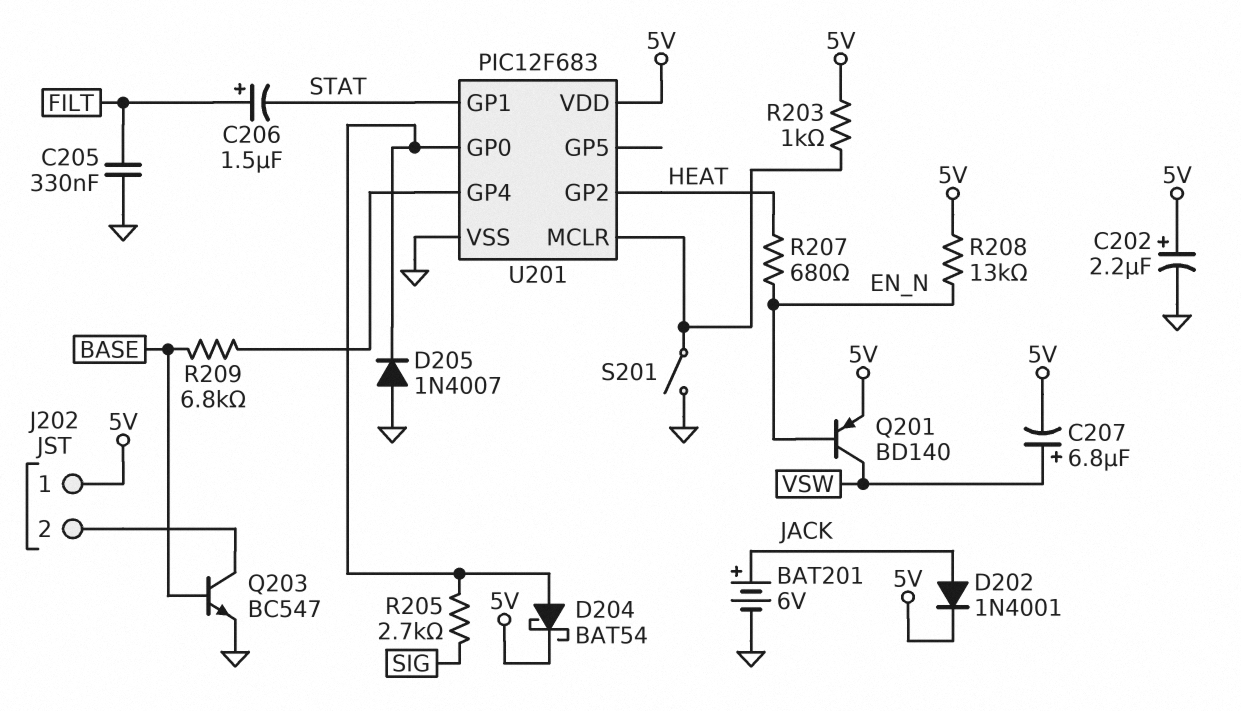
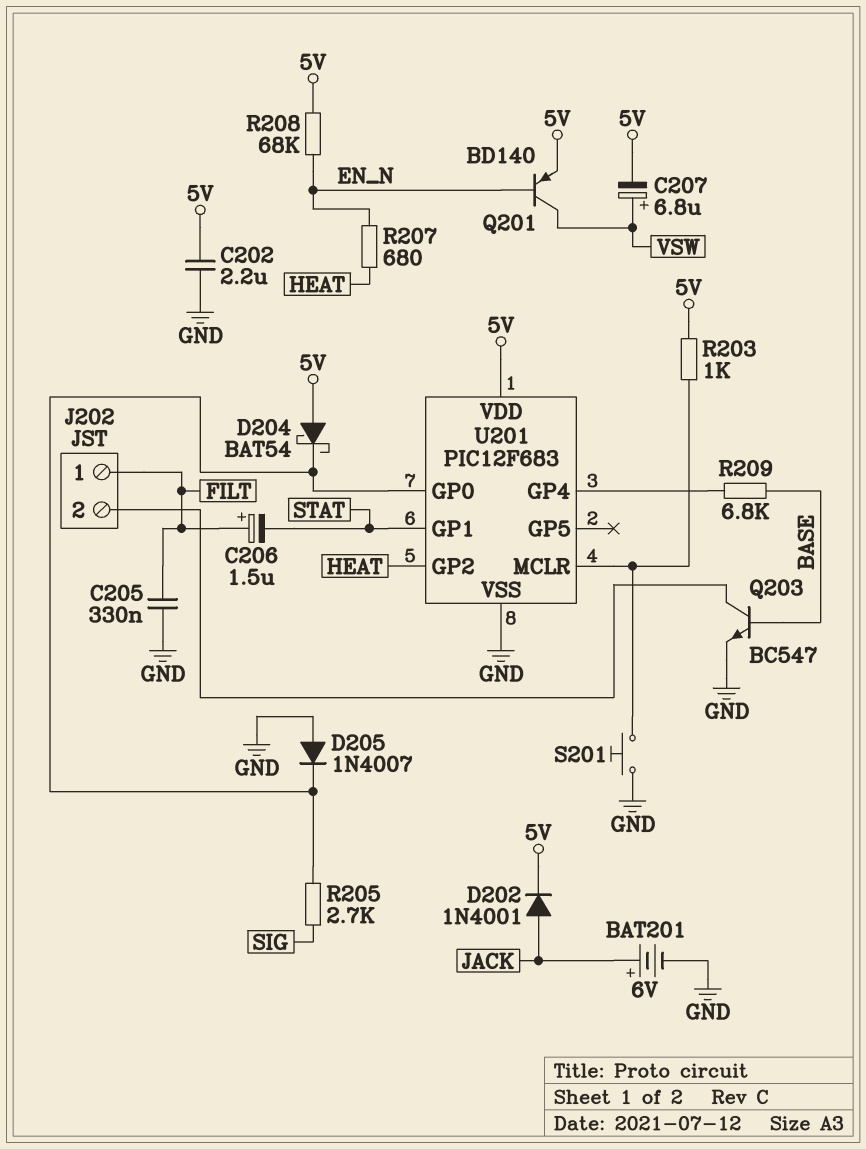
C202: 2.2uF (plus 5V, minus GND) -> 2.2uF (5V, GND)
D204: schottky BAT54 (A U201/GP0, K 5V) -> schottky BAT54 (A 5V, K U201/GP0)
J202 pin 1: 5V -> FILT
R208: 13k (5V, EN_N) -> 68k (5V, EN_N)
S201: switch (GND, U201/MCLR) -> button (GND, U201/MCLR)

